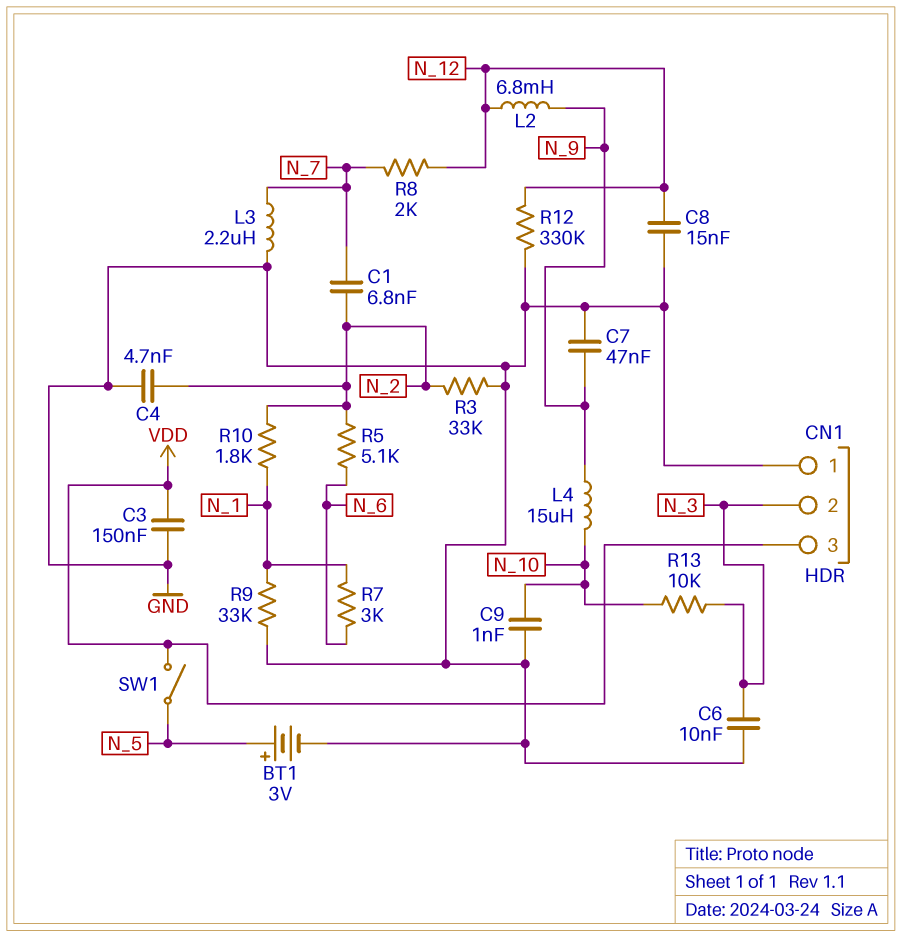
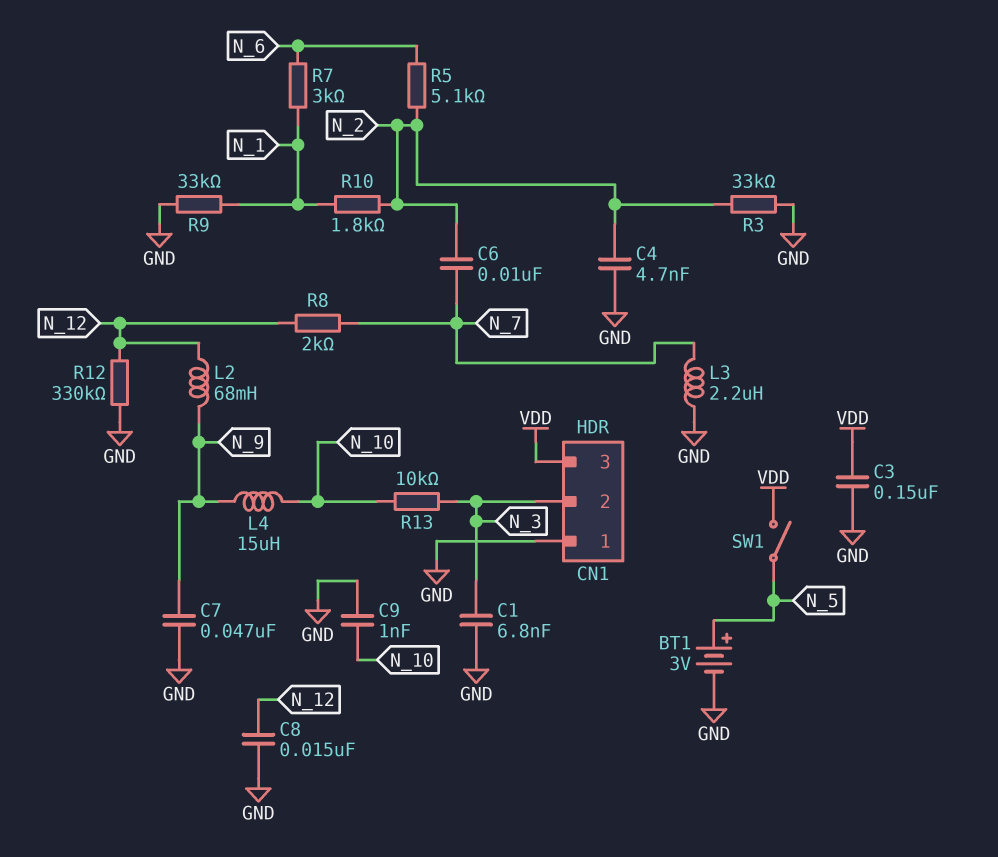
C1: 6.8nF (N_2, N_7) -> 6.8nF (GND, N_3)
C6: 10nF (GND, N_3) -> 10nF (N_2, N_7)
L2: 6.8mH (N_9, N_12) -> 68mH (N_9, N_12)

